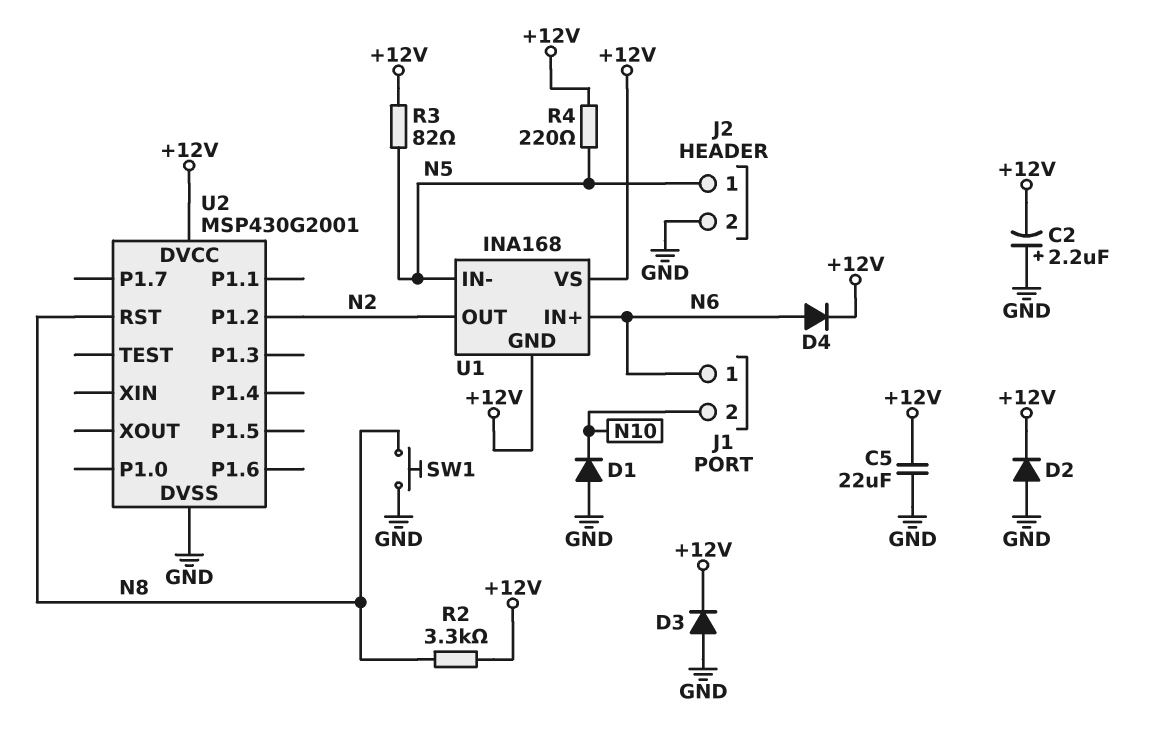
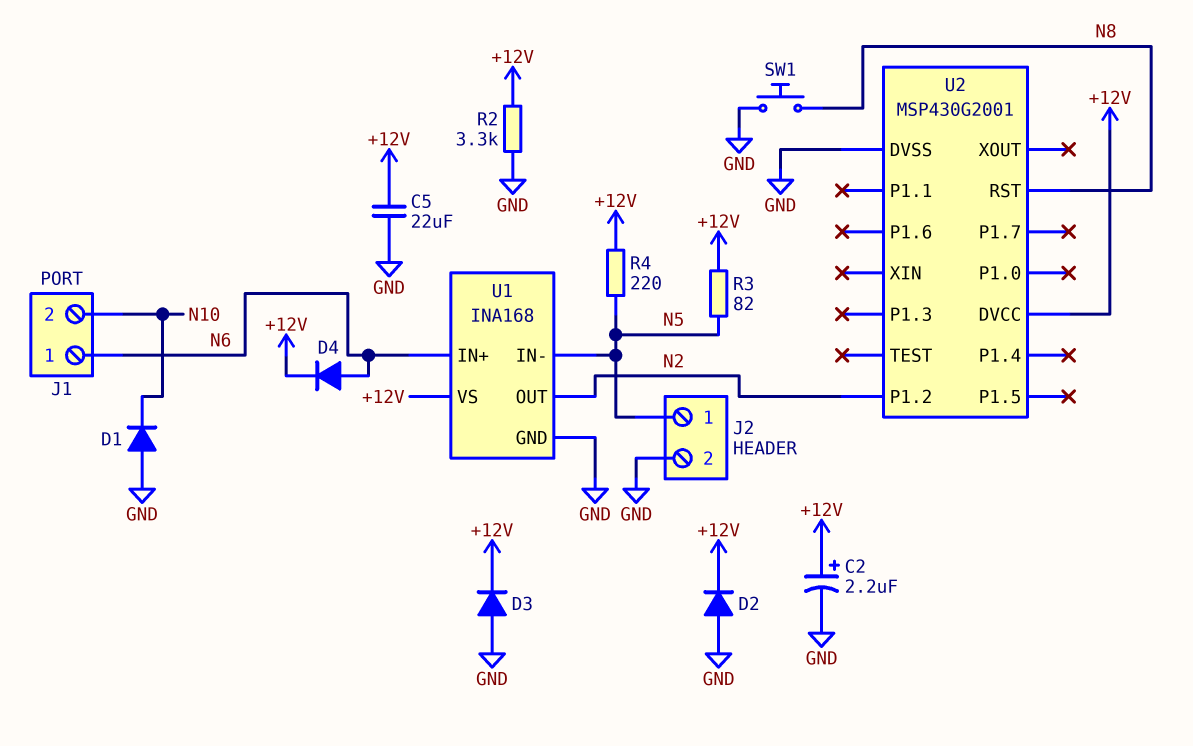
C2: 2.2uF (plus GND, minus +12V) -> 2.2uF (plus +12V, minus GND)
R2: 3.3k (+12V, N8) -> 3.3k (+12V, GND)
U1 pin GND: +12V -> GND

